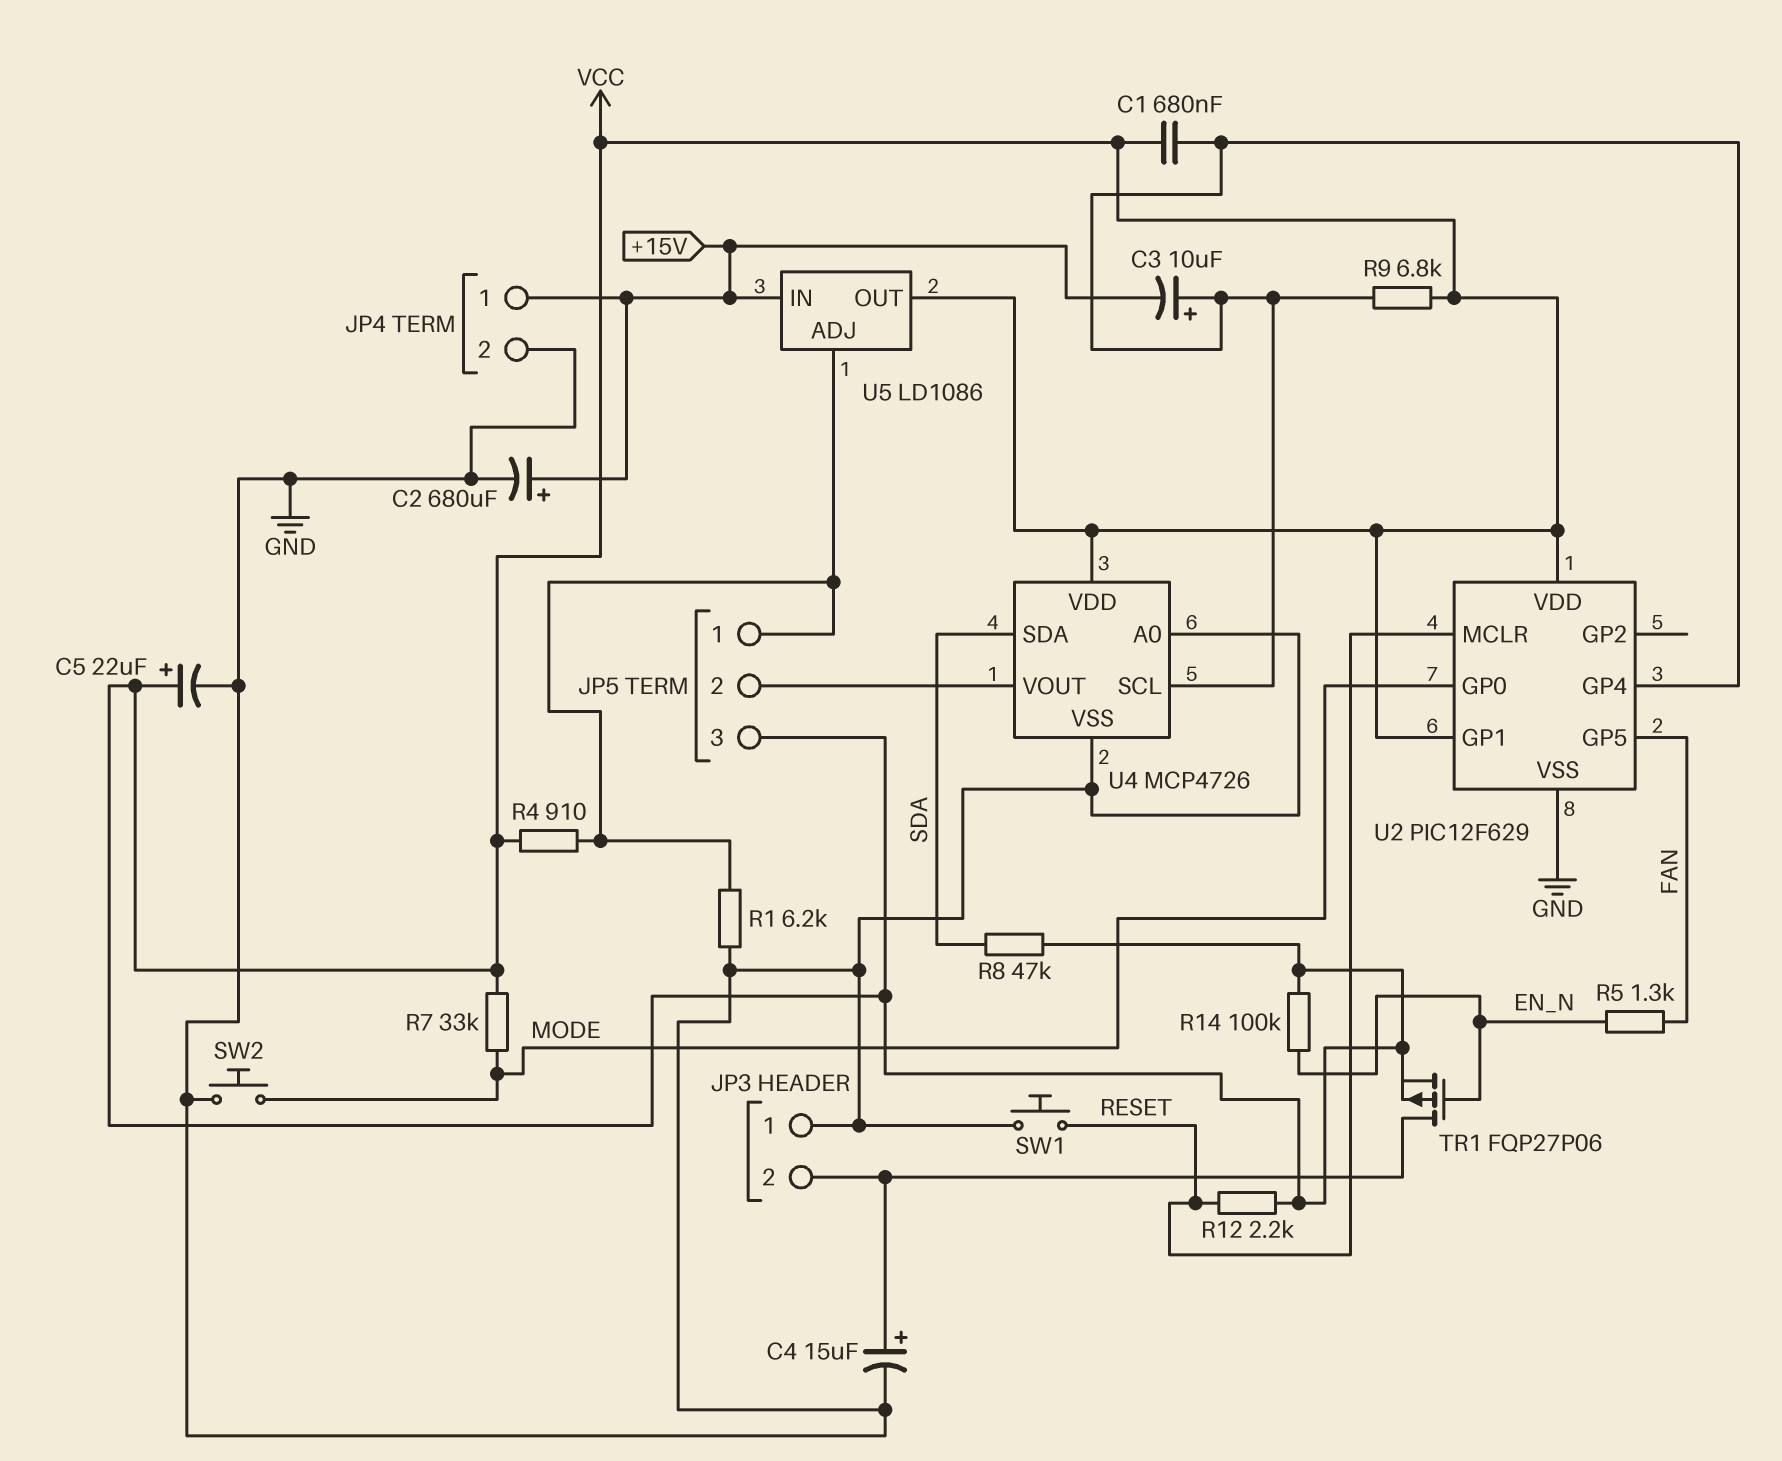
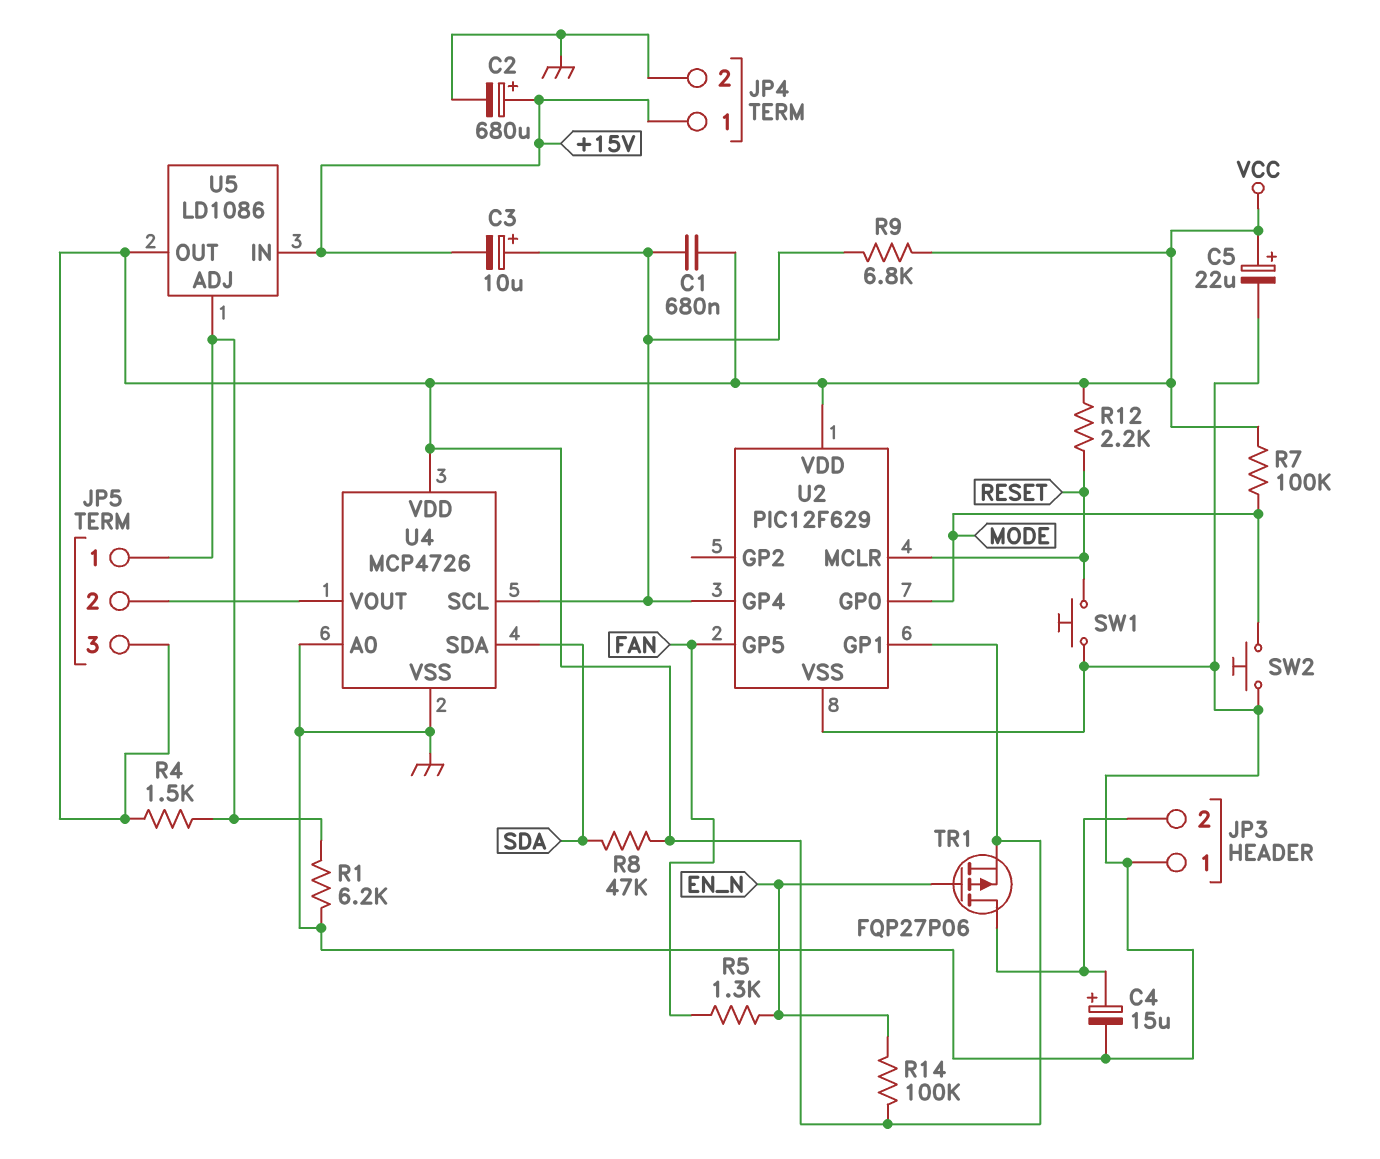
R4: 910 (JP5/1, VCC) -> 1.5k (JP5/1, VCC)
R7: 33k (MODE, VCC) -> 100k (MODE, VCC)

